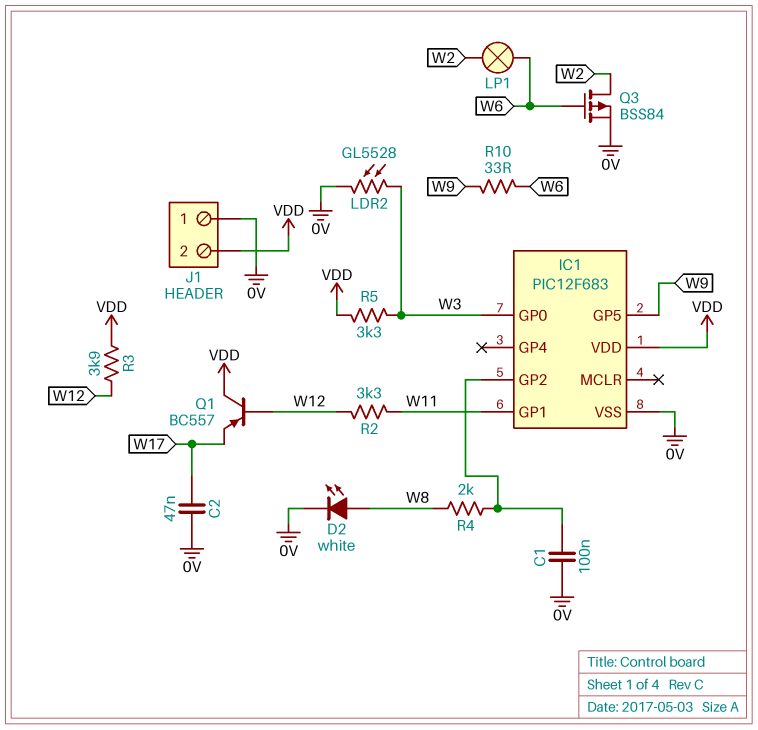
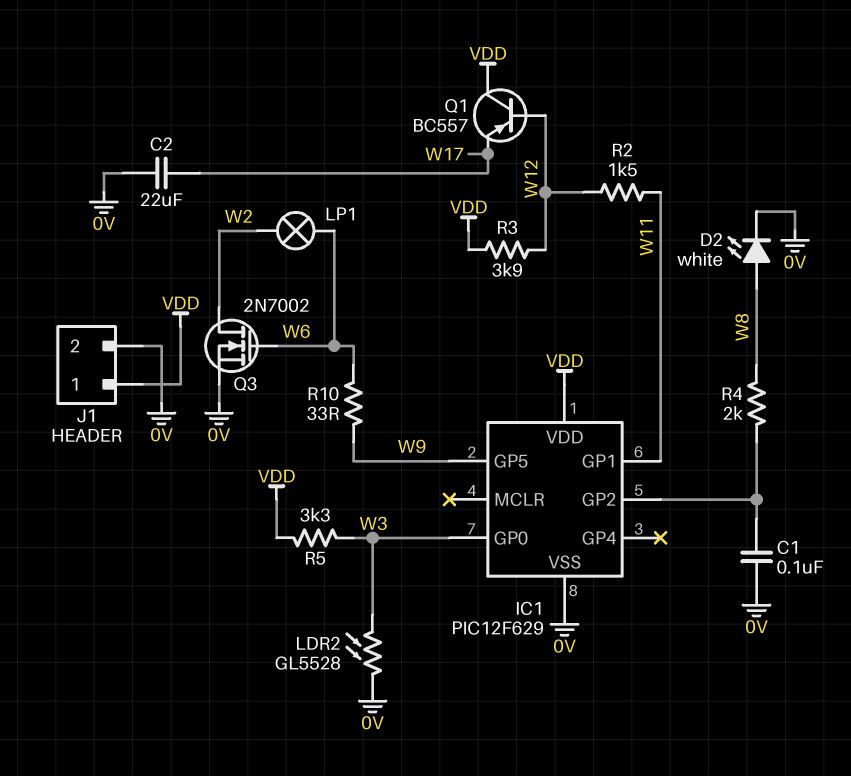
C2: 47nF (0V, W17) -> 22uF (0V, W17)
IC1: PIC12F683 -> PIC12F629
J1 pin 1: 0V -> VDD
J1 pin 2: VDD -> 0V
Q3: PMOS BSS84 (G W6, D W2, S 0V) -> NMOS 2N7002 (G W6, D W2, S 0V)
R2: 3.3k (W11, W12) -> 1.5k (W11, W12)

